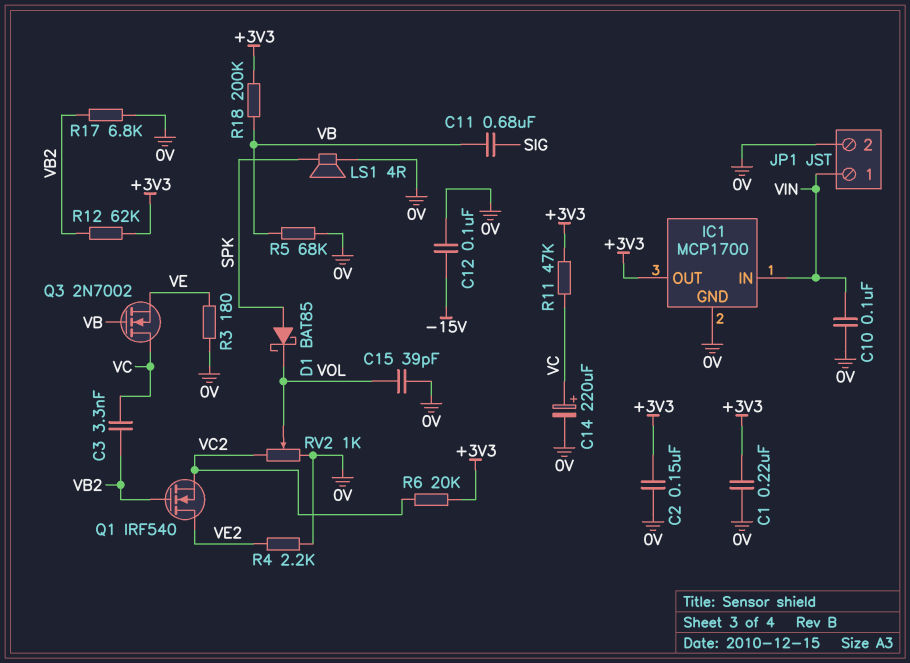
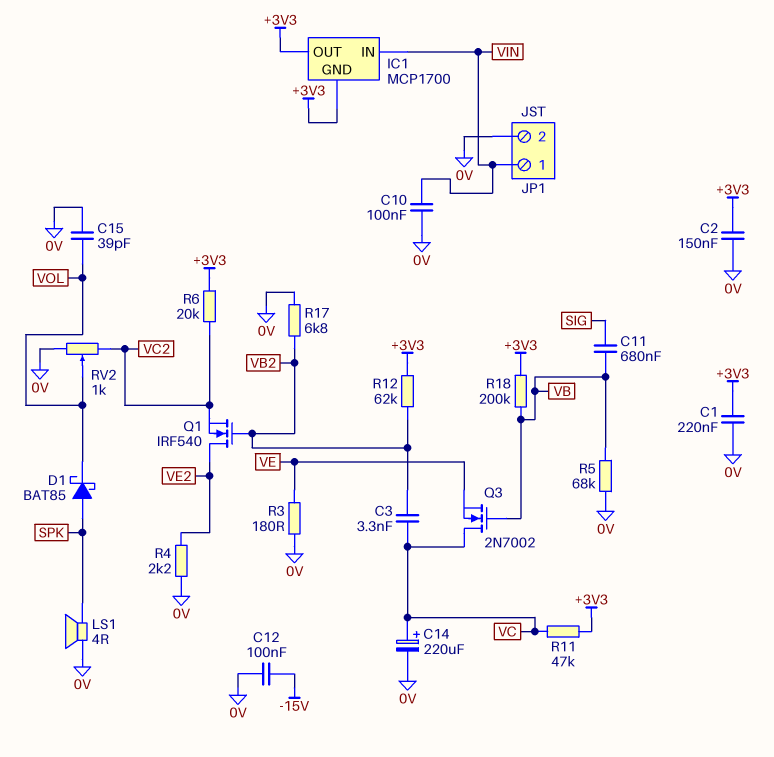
IC1 pin GND: 0V -> +3V3

